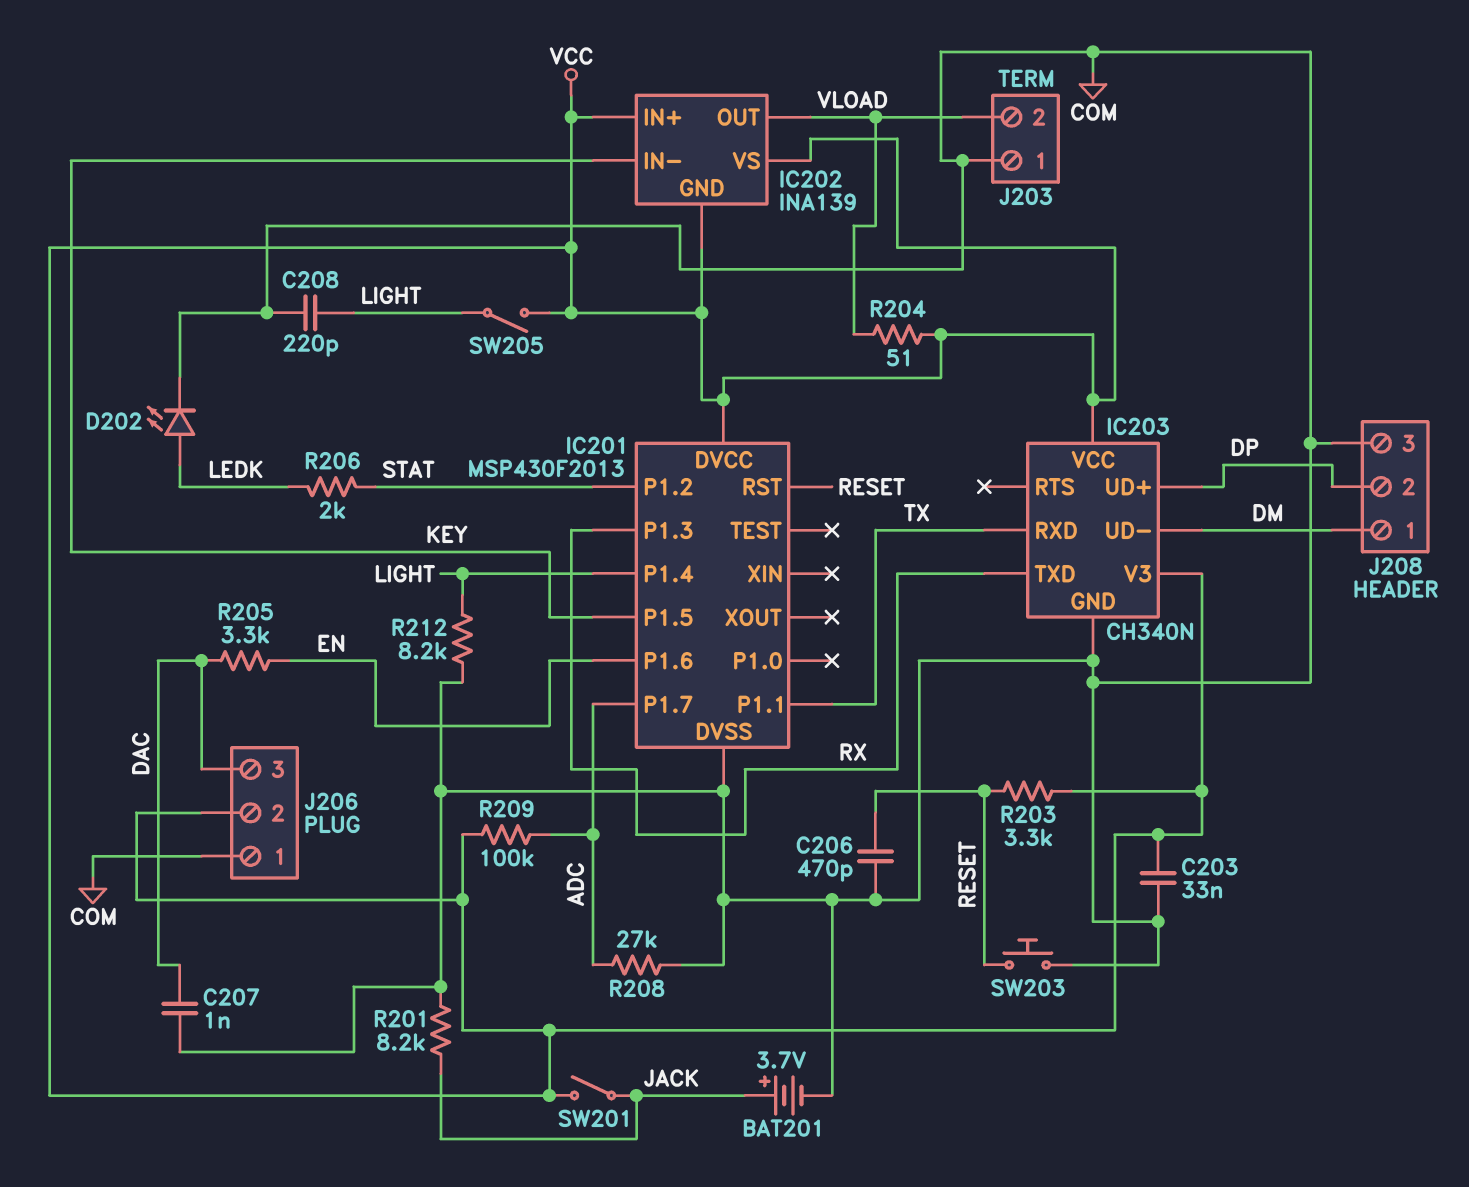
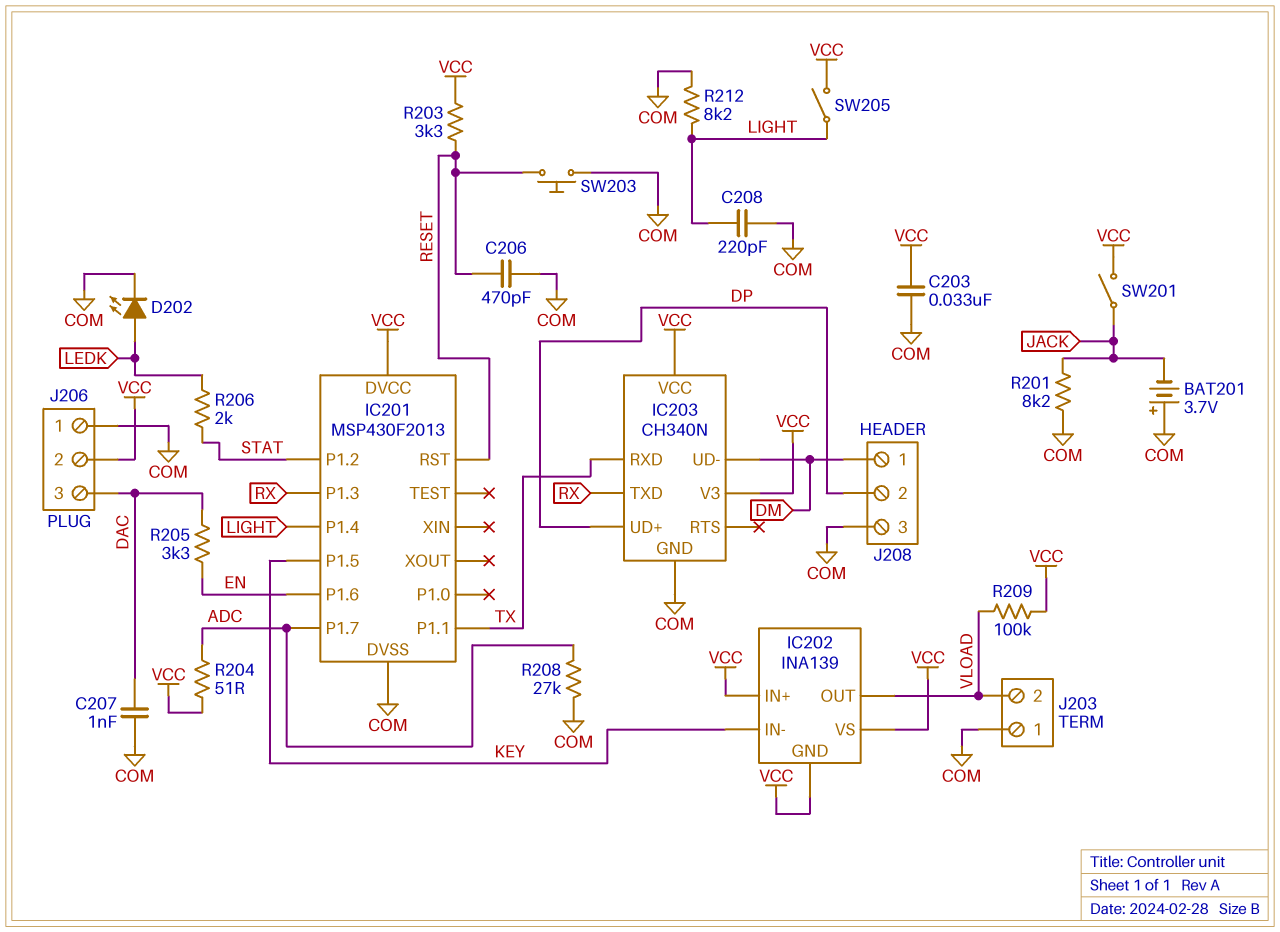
BAT201: 3.7V (plus JACK, minus COM) -> 3.7V (plus COM, minus JACK)
R204: 51 (VCC, VLOAD) -> 51 (ADC, VCC)
R209: 100k (ADC, VCC) -> 100k (VCC, VLOAD)

